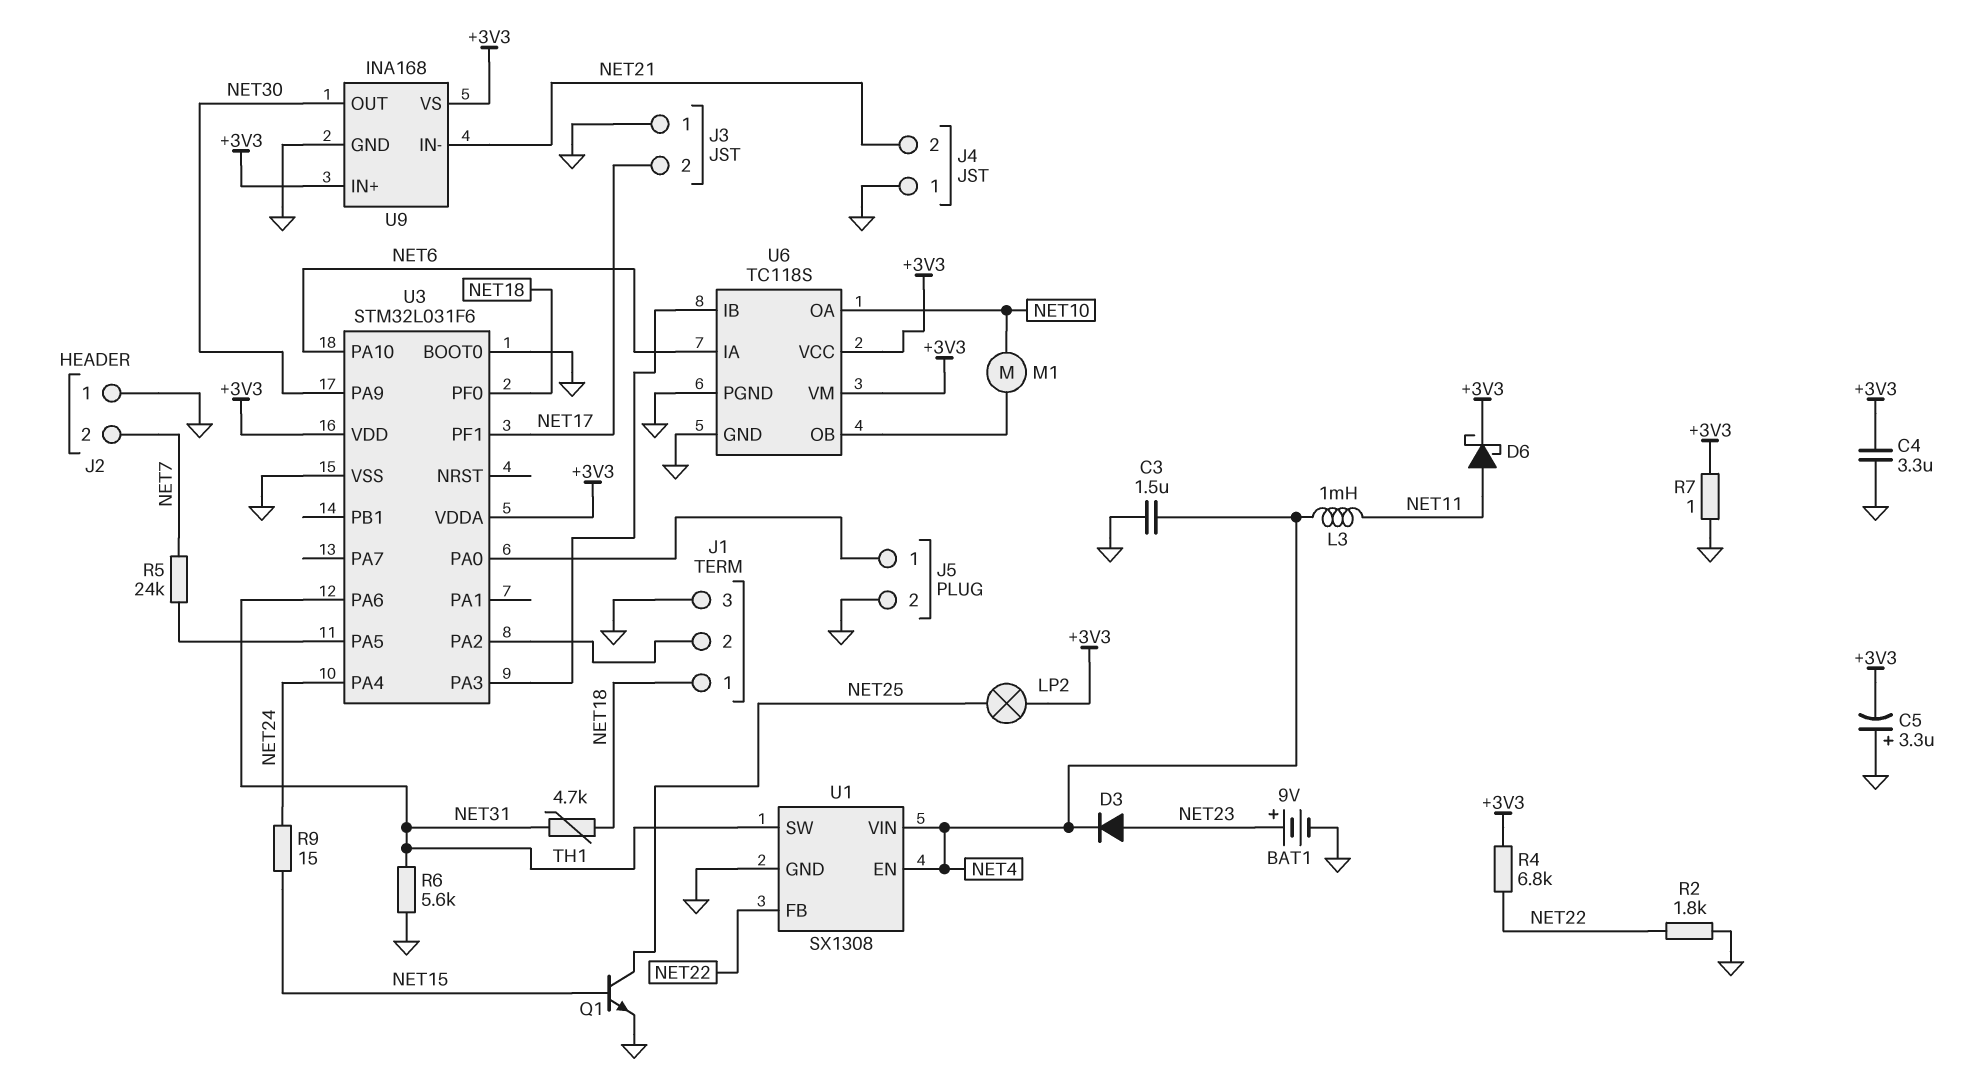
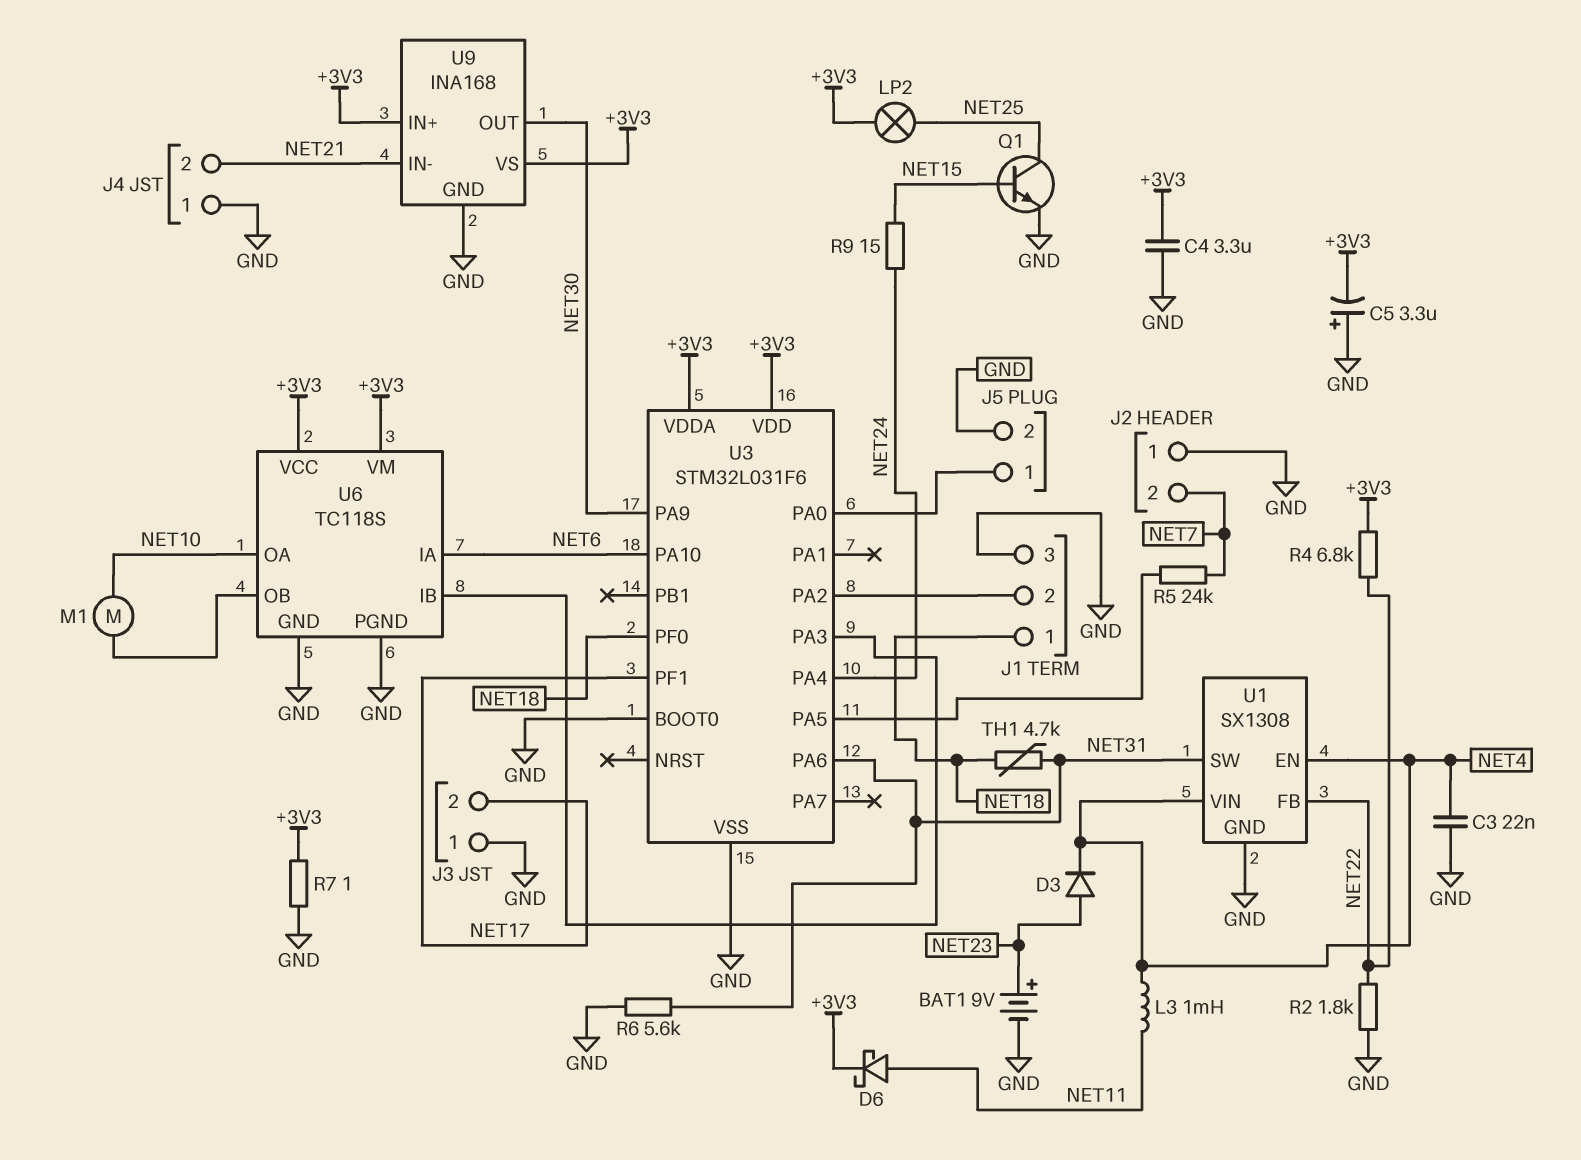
C3: 1.5uF (GND, NET4) -> 22nF (GND, NET4)

